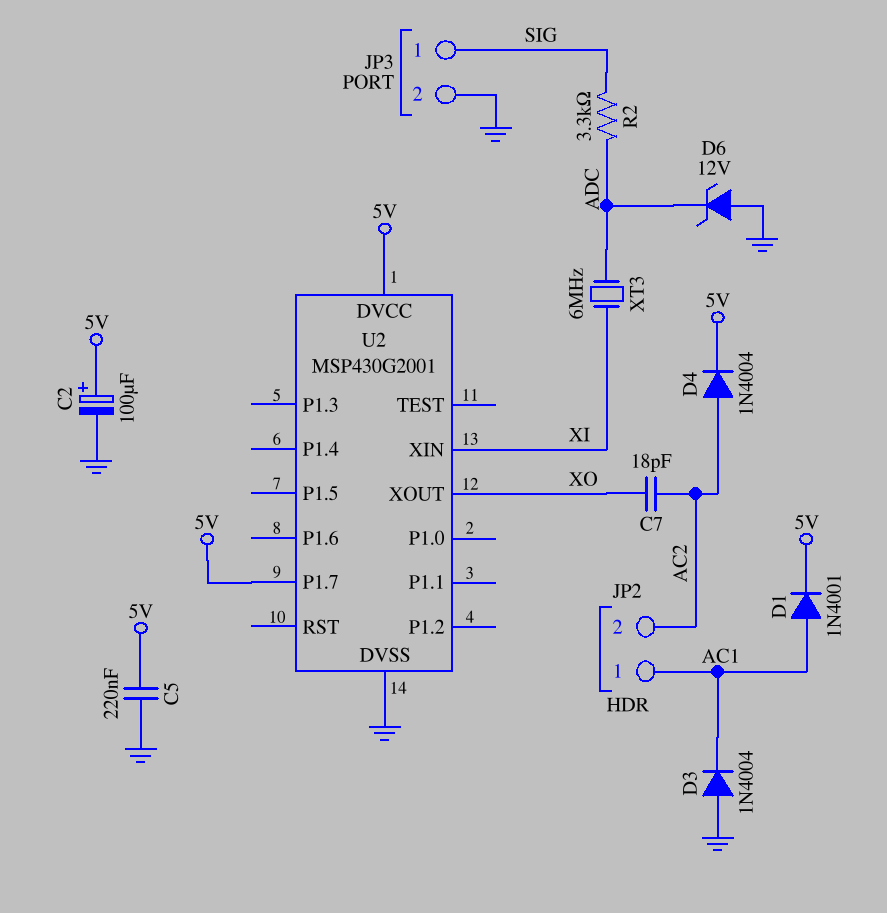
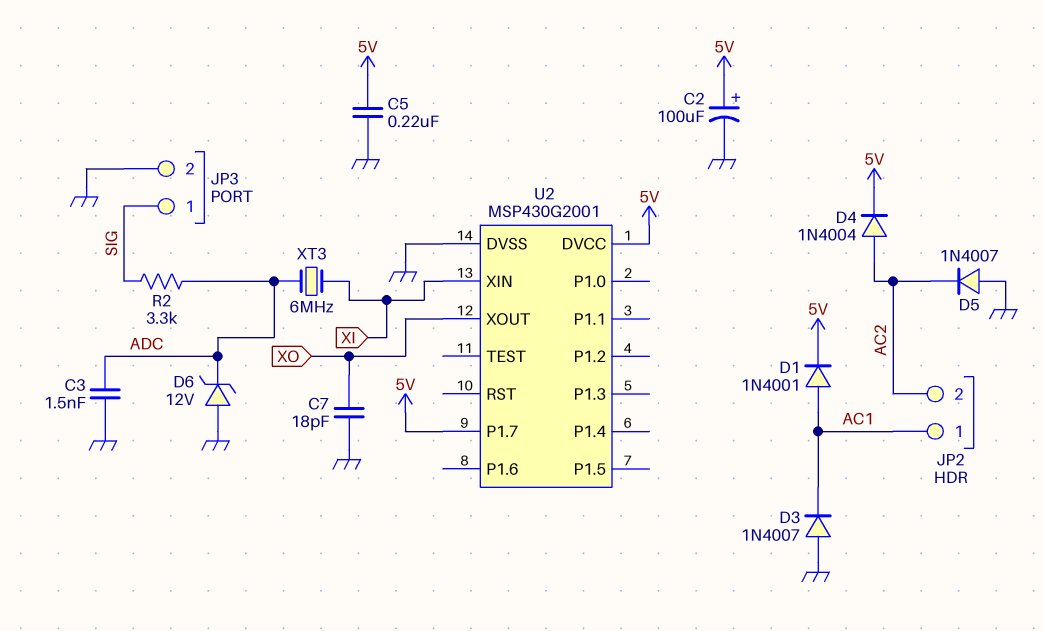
C3: none -> 1.5nF (ADC, GND)
C7: 18pF (AC2, XO) -> 18pF (GND, XO)
D3: diode 1N4004 (A GND, K AC1) -> diode 1N4007 (A GND, K AC1)
D5: none -> diode 1N4007 (A GND, K AC2)

